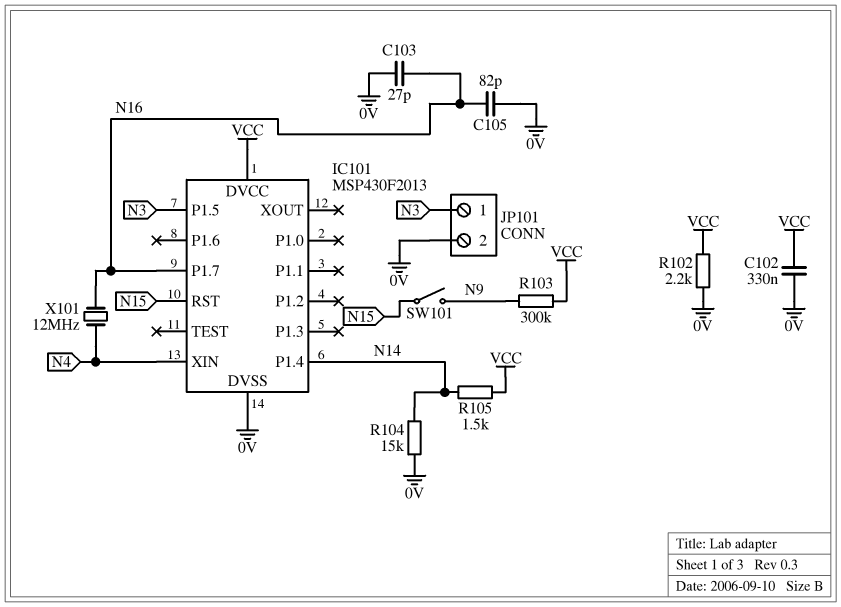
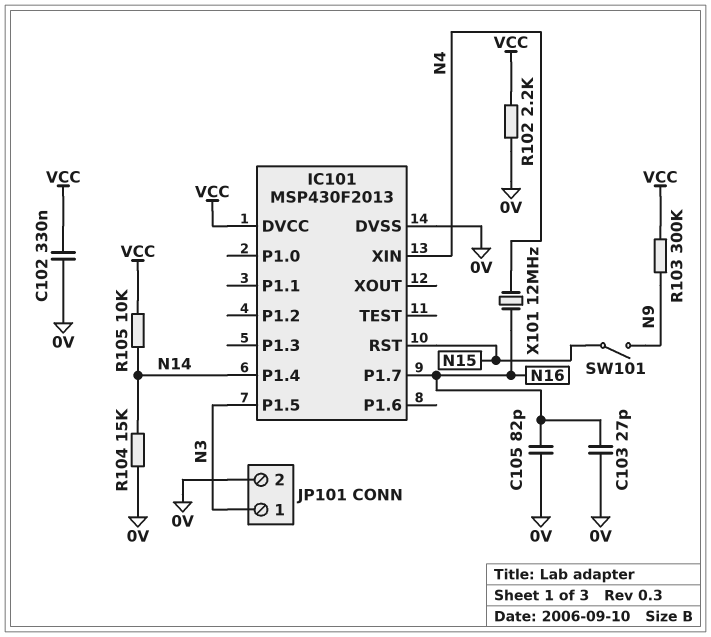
R105: 1.5k (N14, VCC) -> 10k (N14, VCC)

